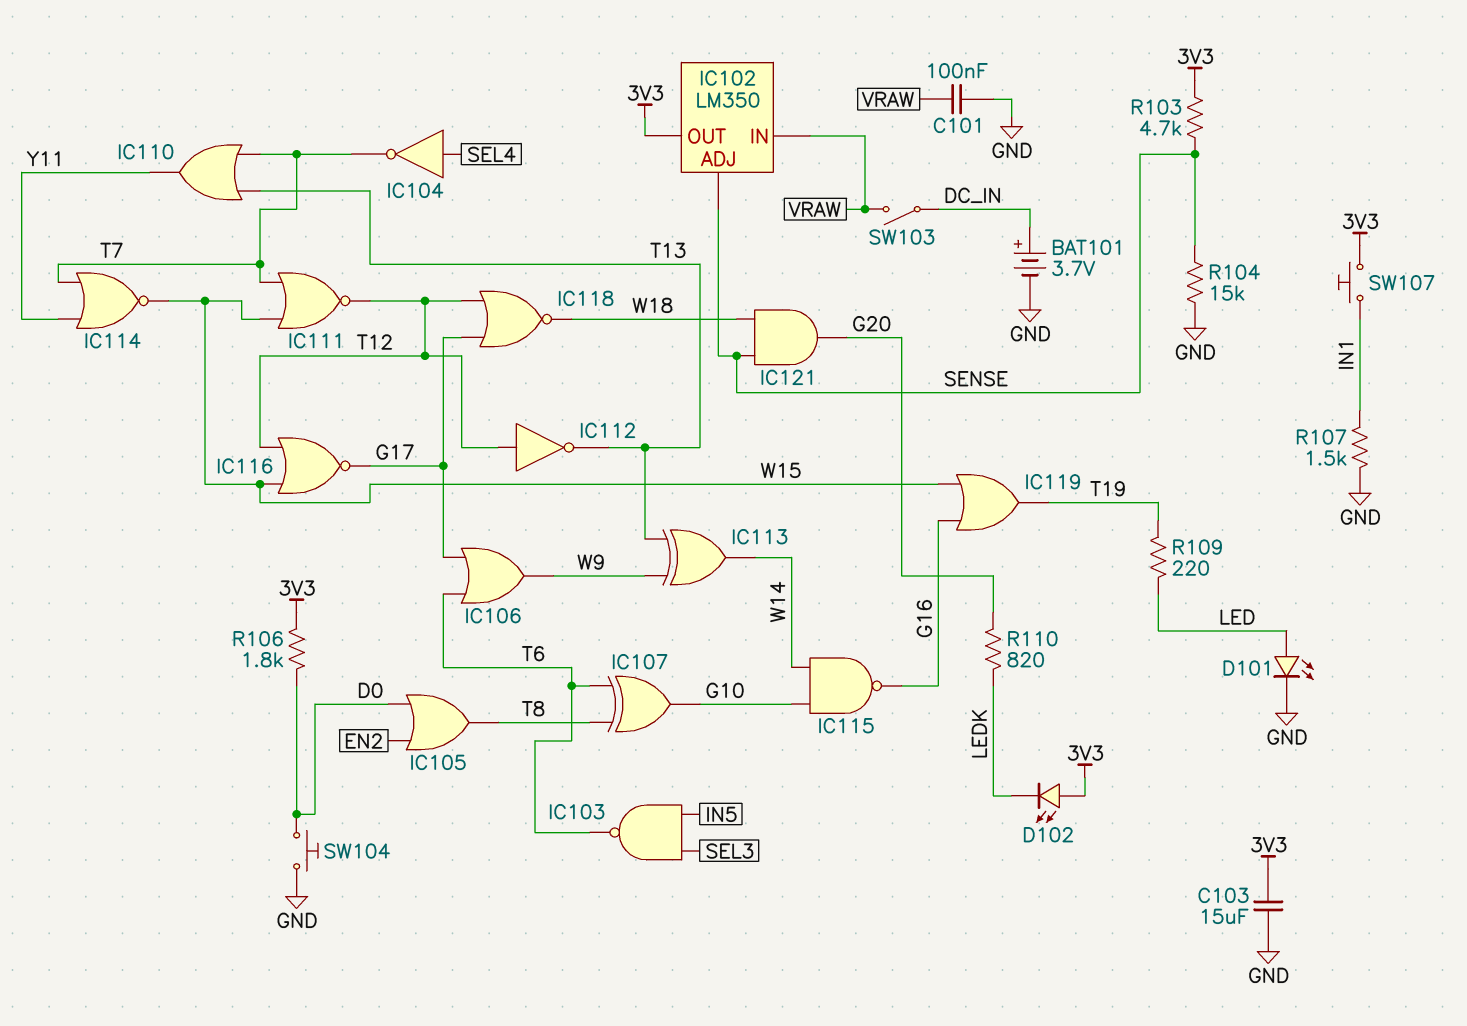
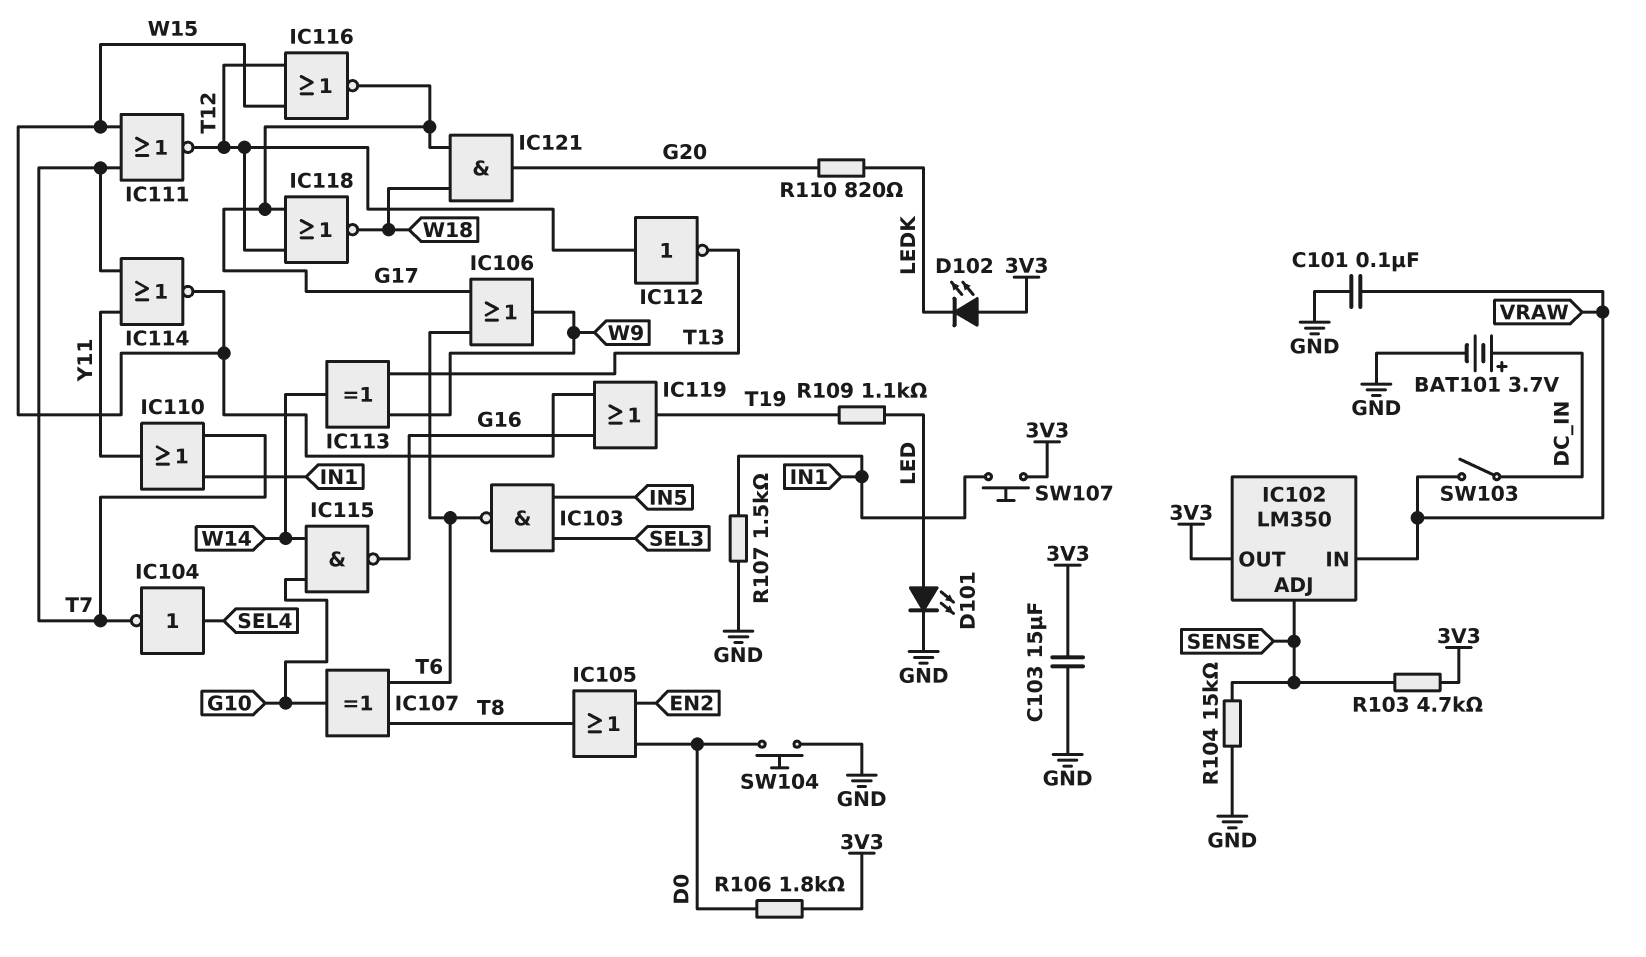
IC110: OR (in T7, in T13, out Y11) -> OR (in IN1, in T7, out Y11)
IC121: AND (in SENSE, in W18, out G20) -> AND (in G17, in W18, out G20)
R109: 220 (LED, T19) -> 1.1k (LED, T19)

